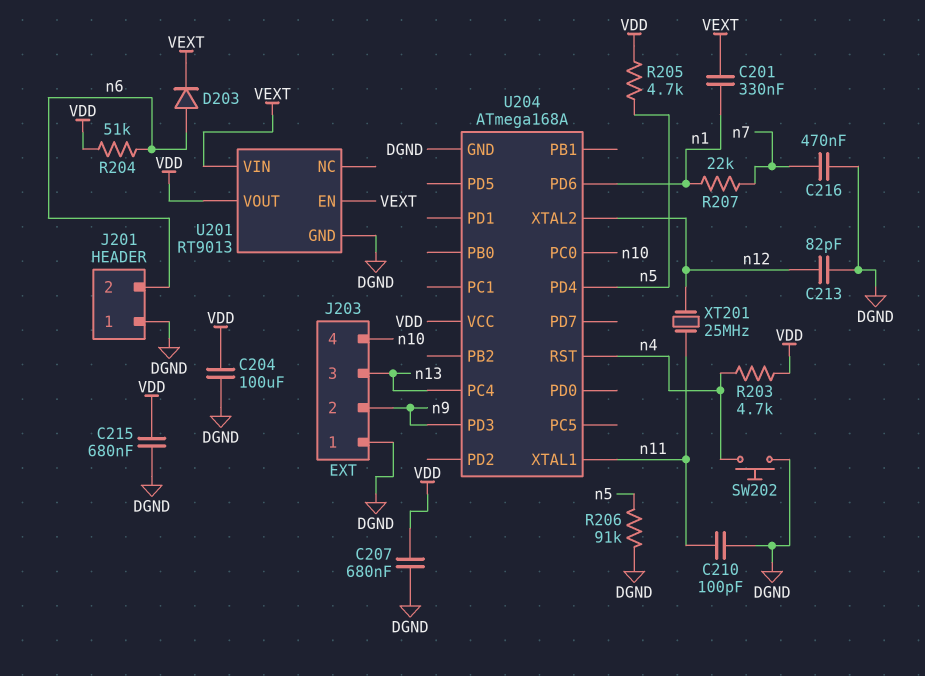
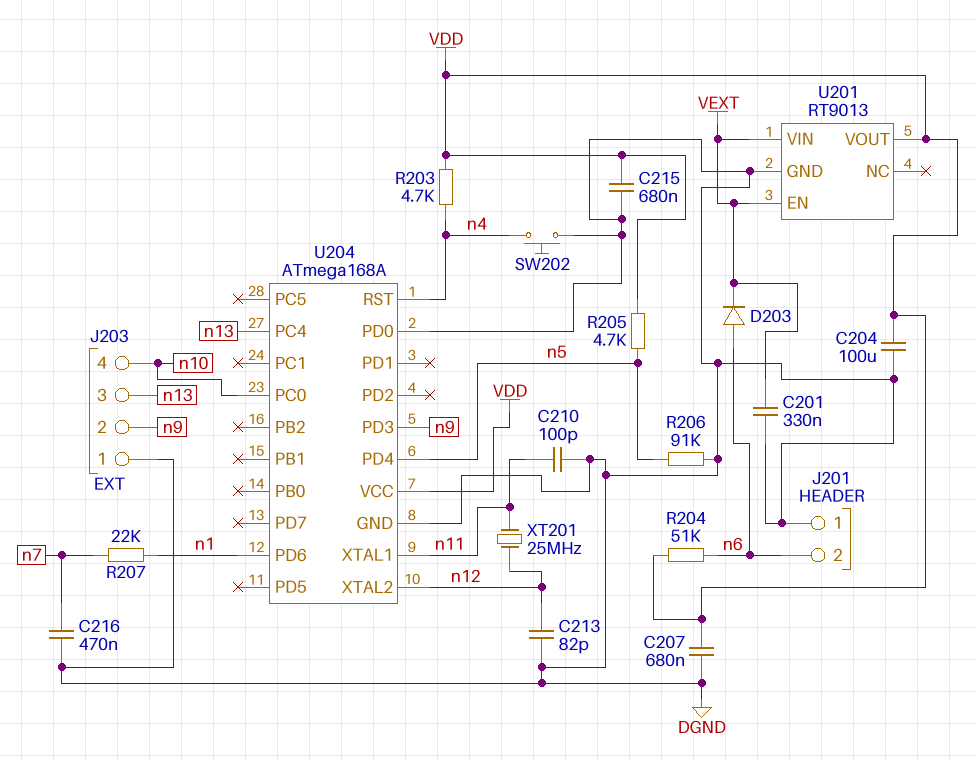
C201: 330nF (VEXT, n1) -> 330nF (DGND, VEXT)
U204 pin PD0: none -> DGND

